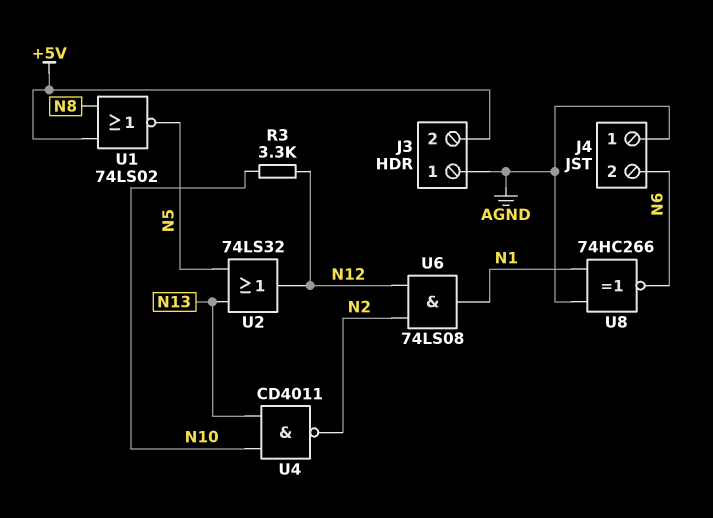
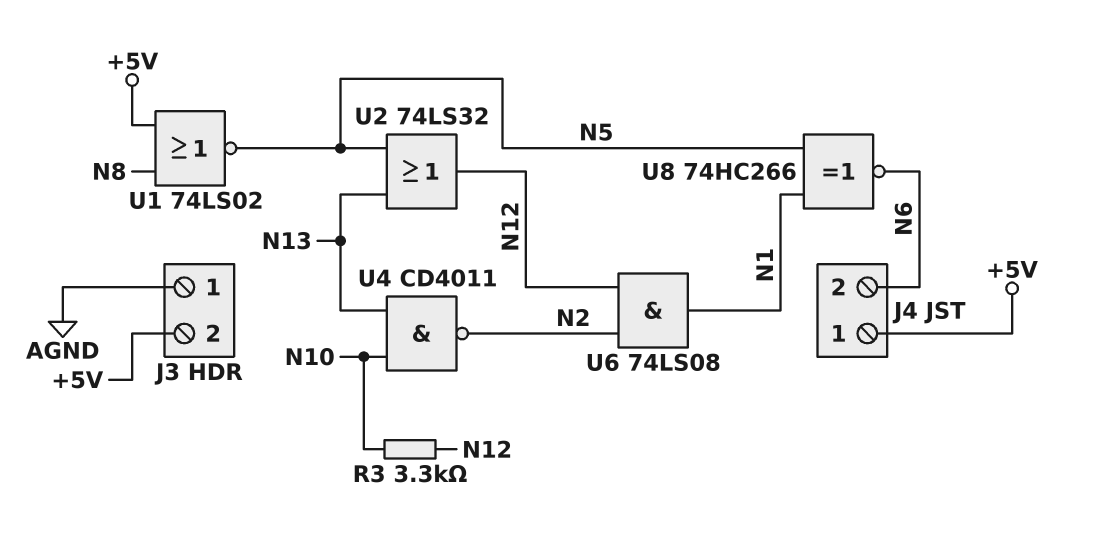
J4 pin 1: AGND -> +5V
U8: XNOR 74HC266 (in AGND, in N1, out N6) -> XNOR 74HC266 (in N1, in N5, out N6)

